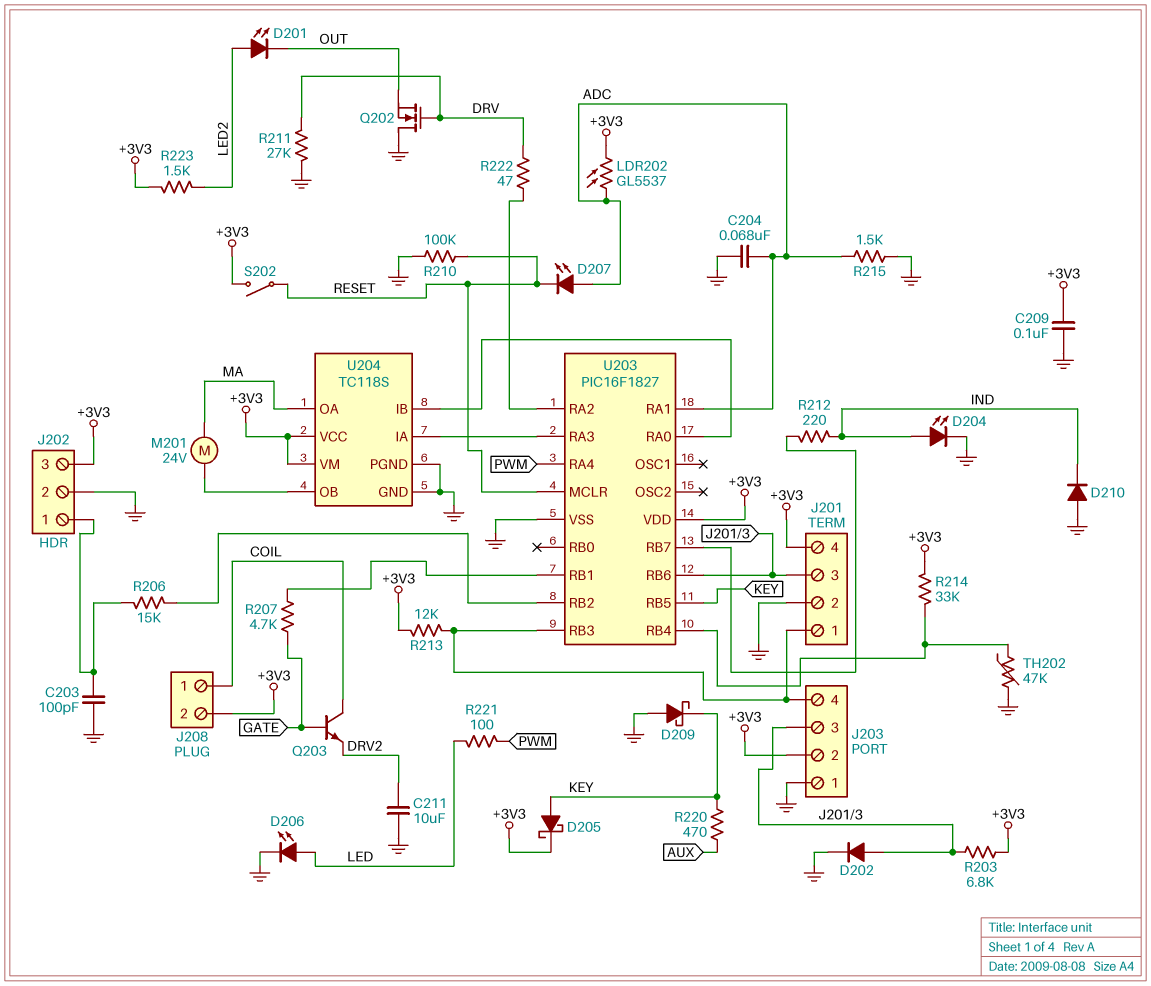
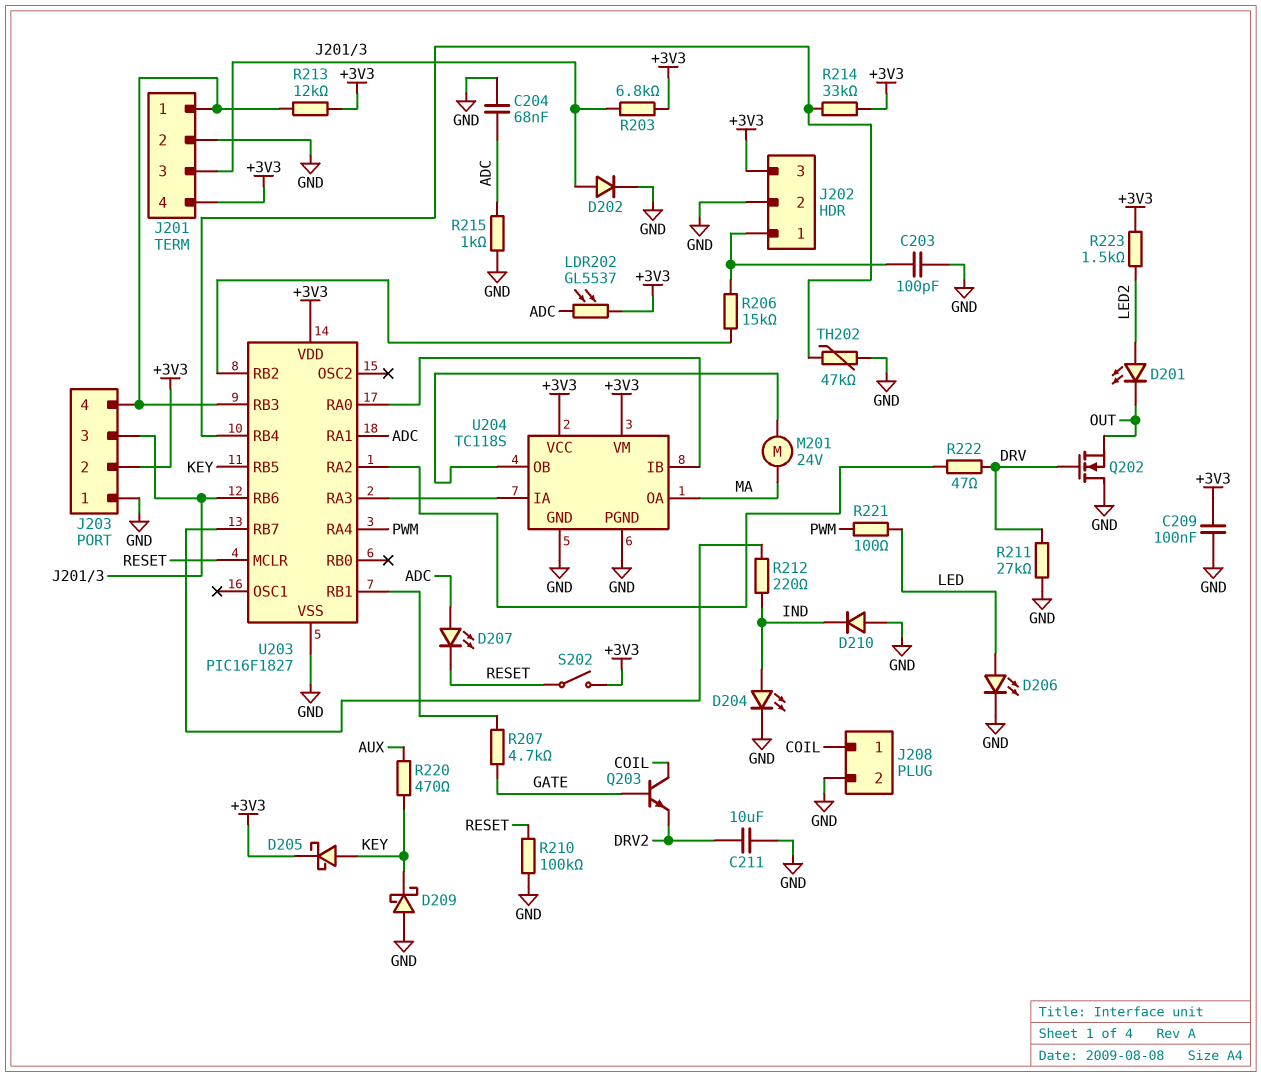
J208 pin 2: +3V3 -> GND
R215: 1.5k (ADC, GND) -> 1k (ADC, GND)

